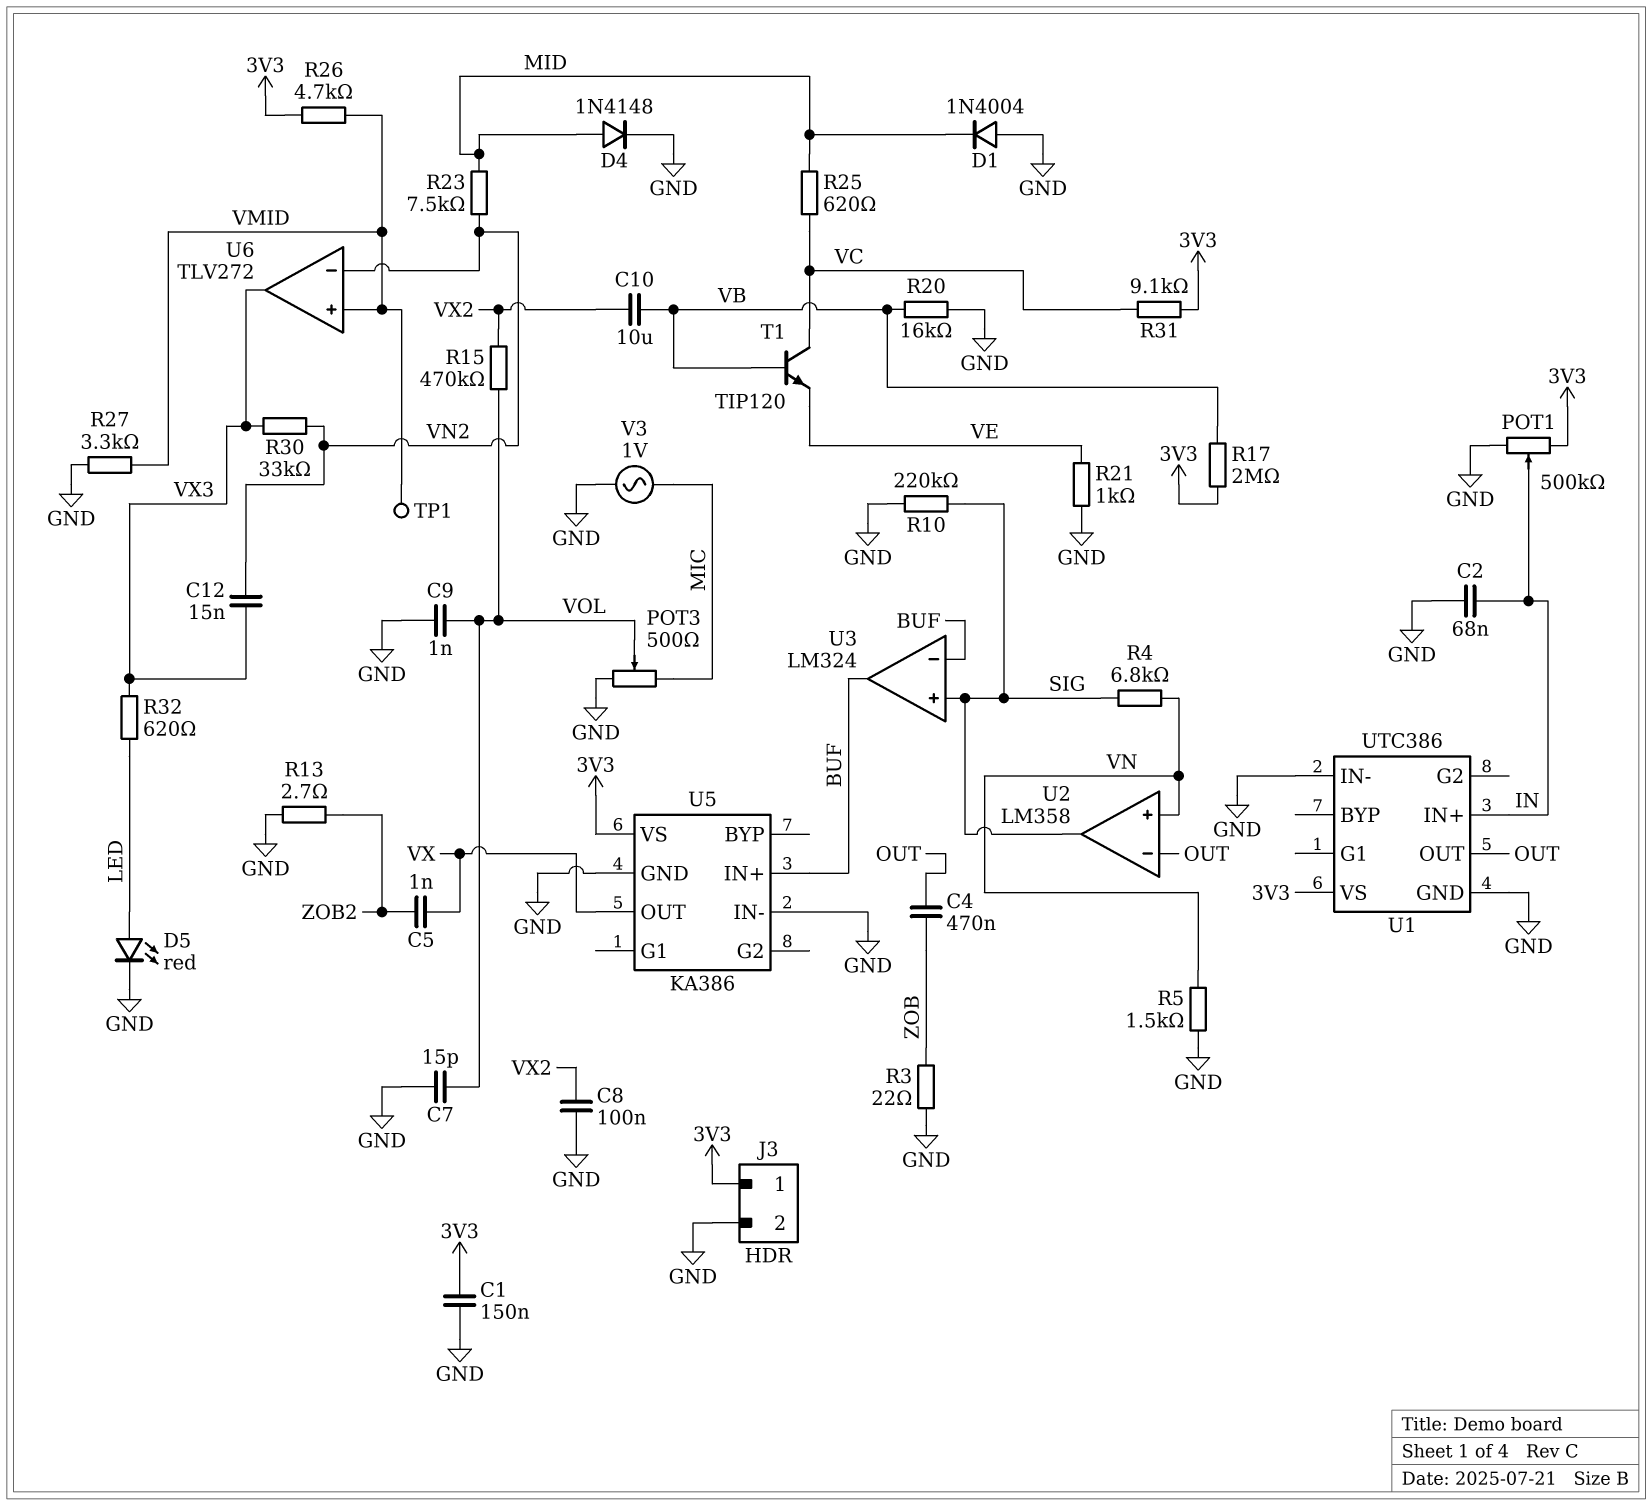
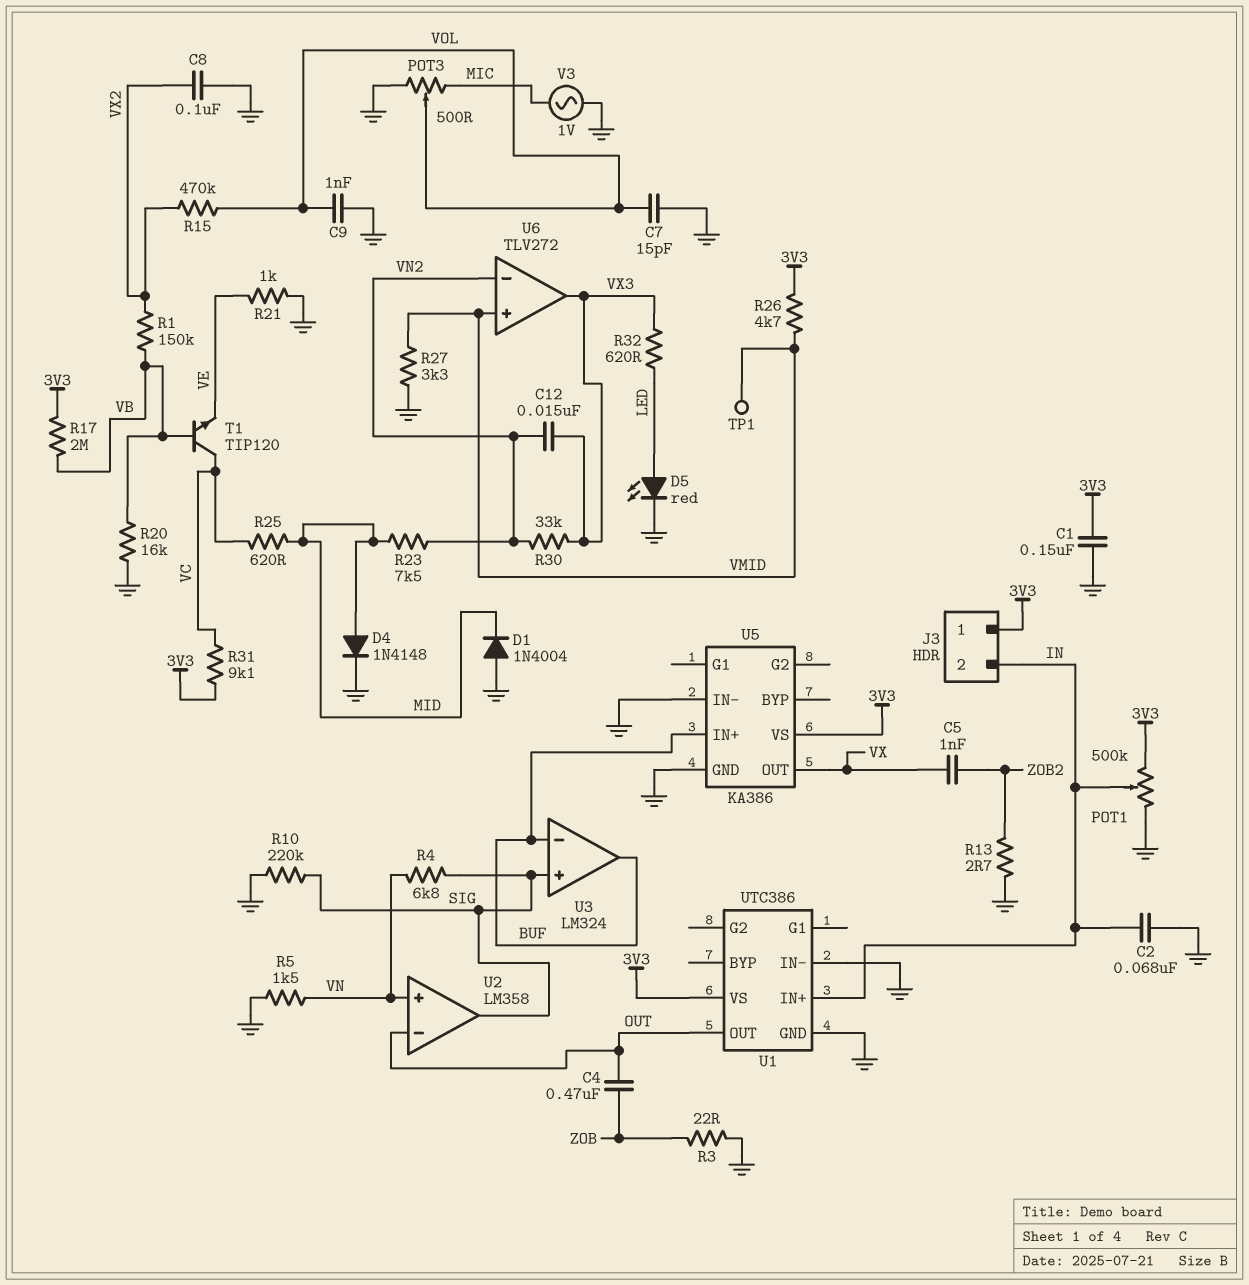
C10: 10uF (VB, VX2) -> none
J3 pin 2: GND -> IN
R1: none -> 150k (VB, VX2)

